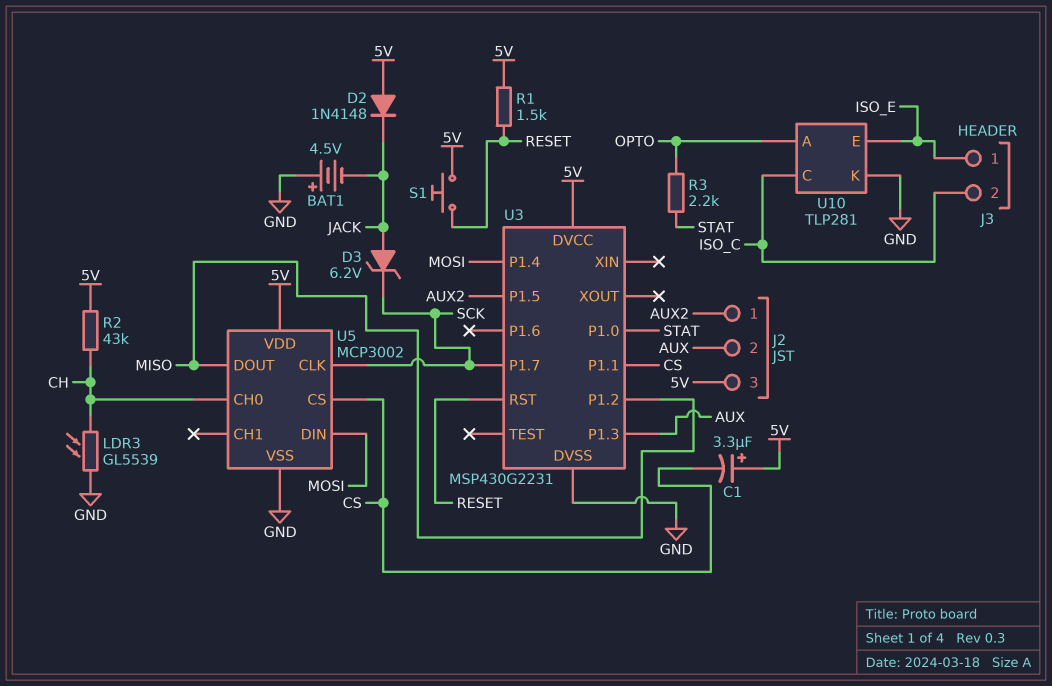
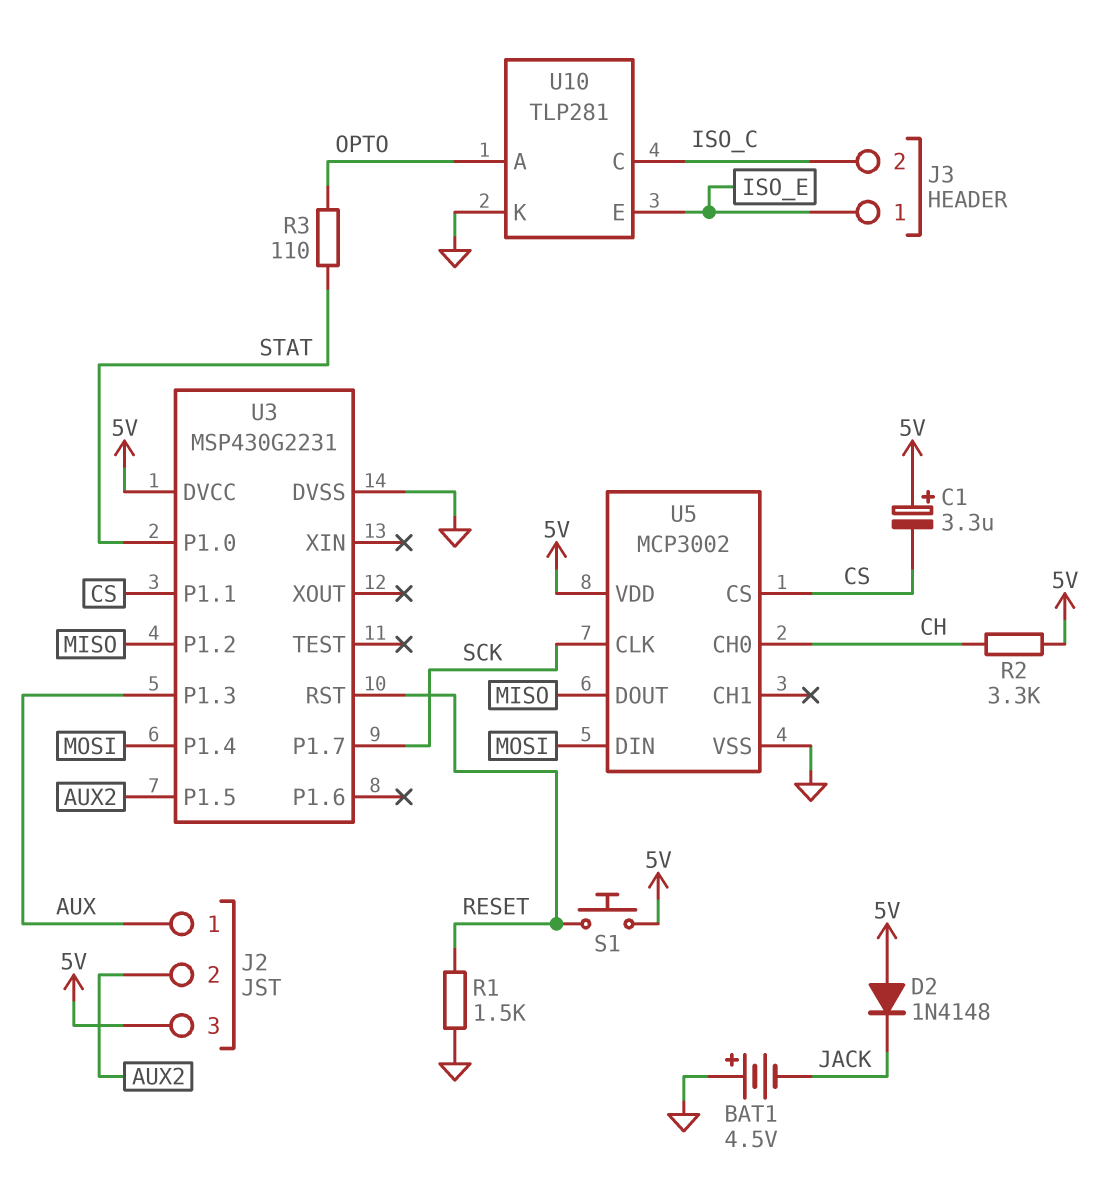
D3: zener 6.2V (A JACK, K SCK) -> none
J2 pin 1: AUX2 -> AUX
J2 pin 2: AUX -> AUX2
LDR3: GL5539 (CH, GND) -> none
R1: 1.5k (5V, RESET) -> 1.5k (GND, RESET)
R2: 43k (5V, CH) -> 3.3k (5V, CH)
R3: 2.2k (OPTO, STAT) -> 110 (OPTO, STAT)

